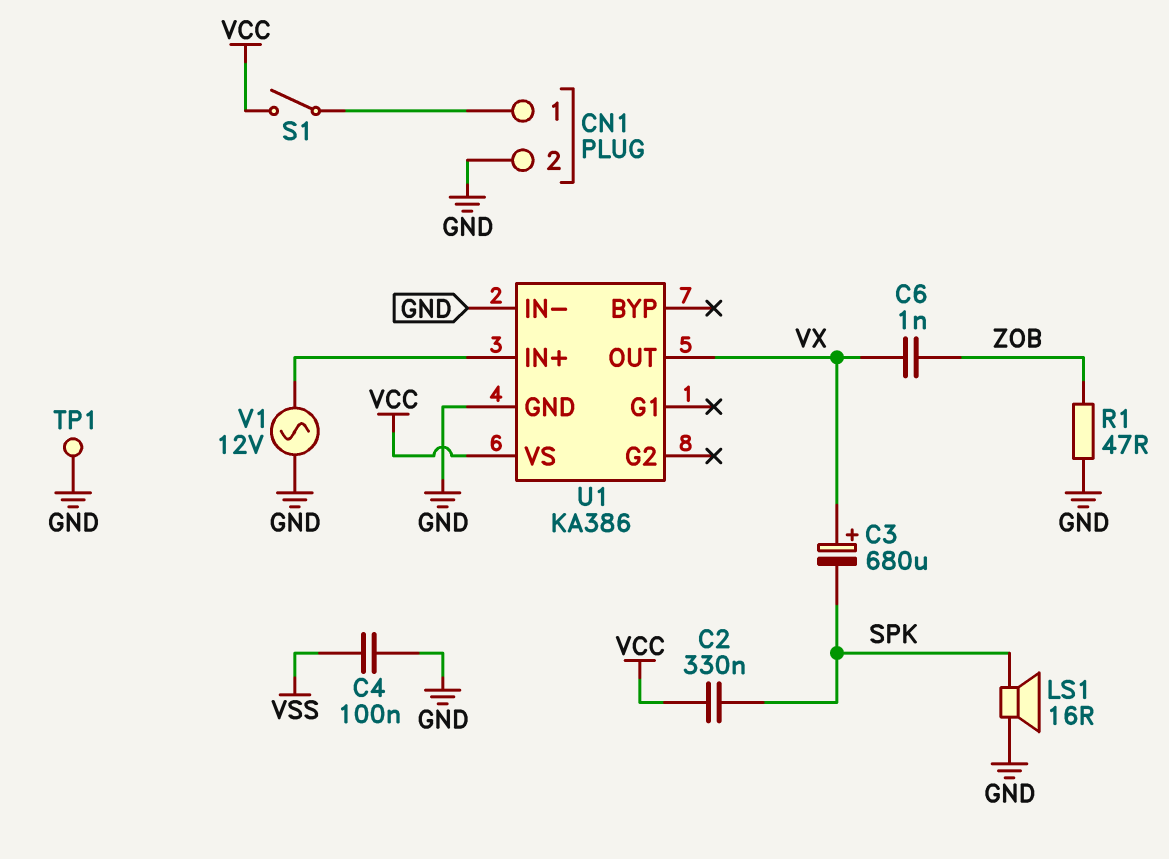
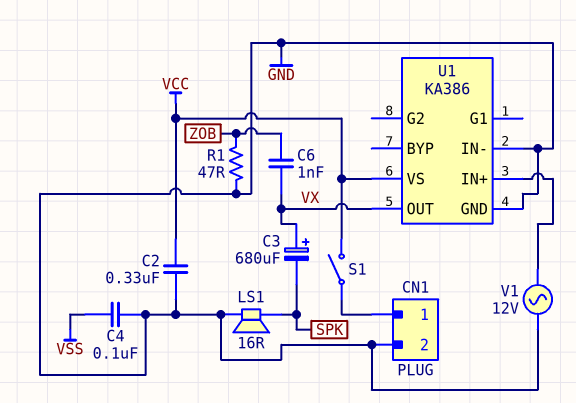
C2: 330nF (SPK, VCC) -> 330nF (GND, VCC)
TP1: test point (GND) -> none

